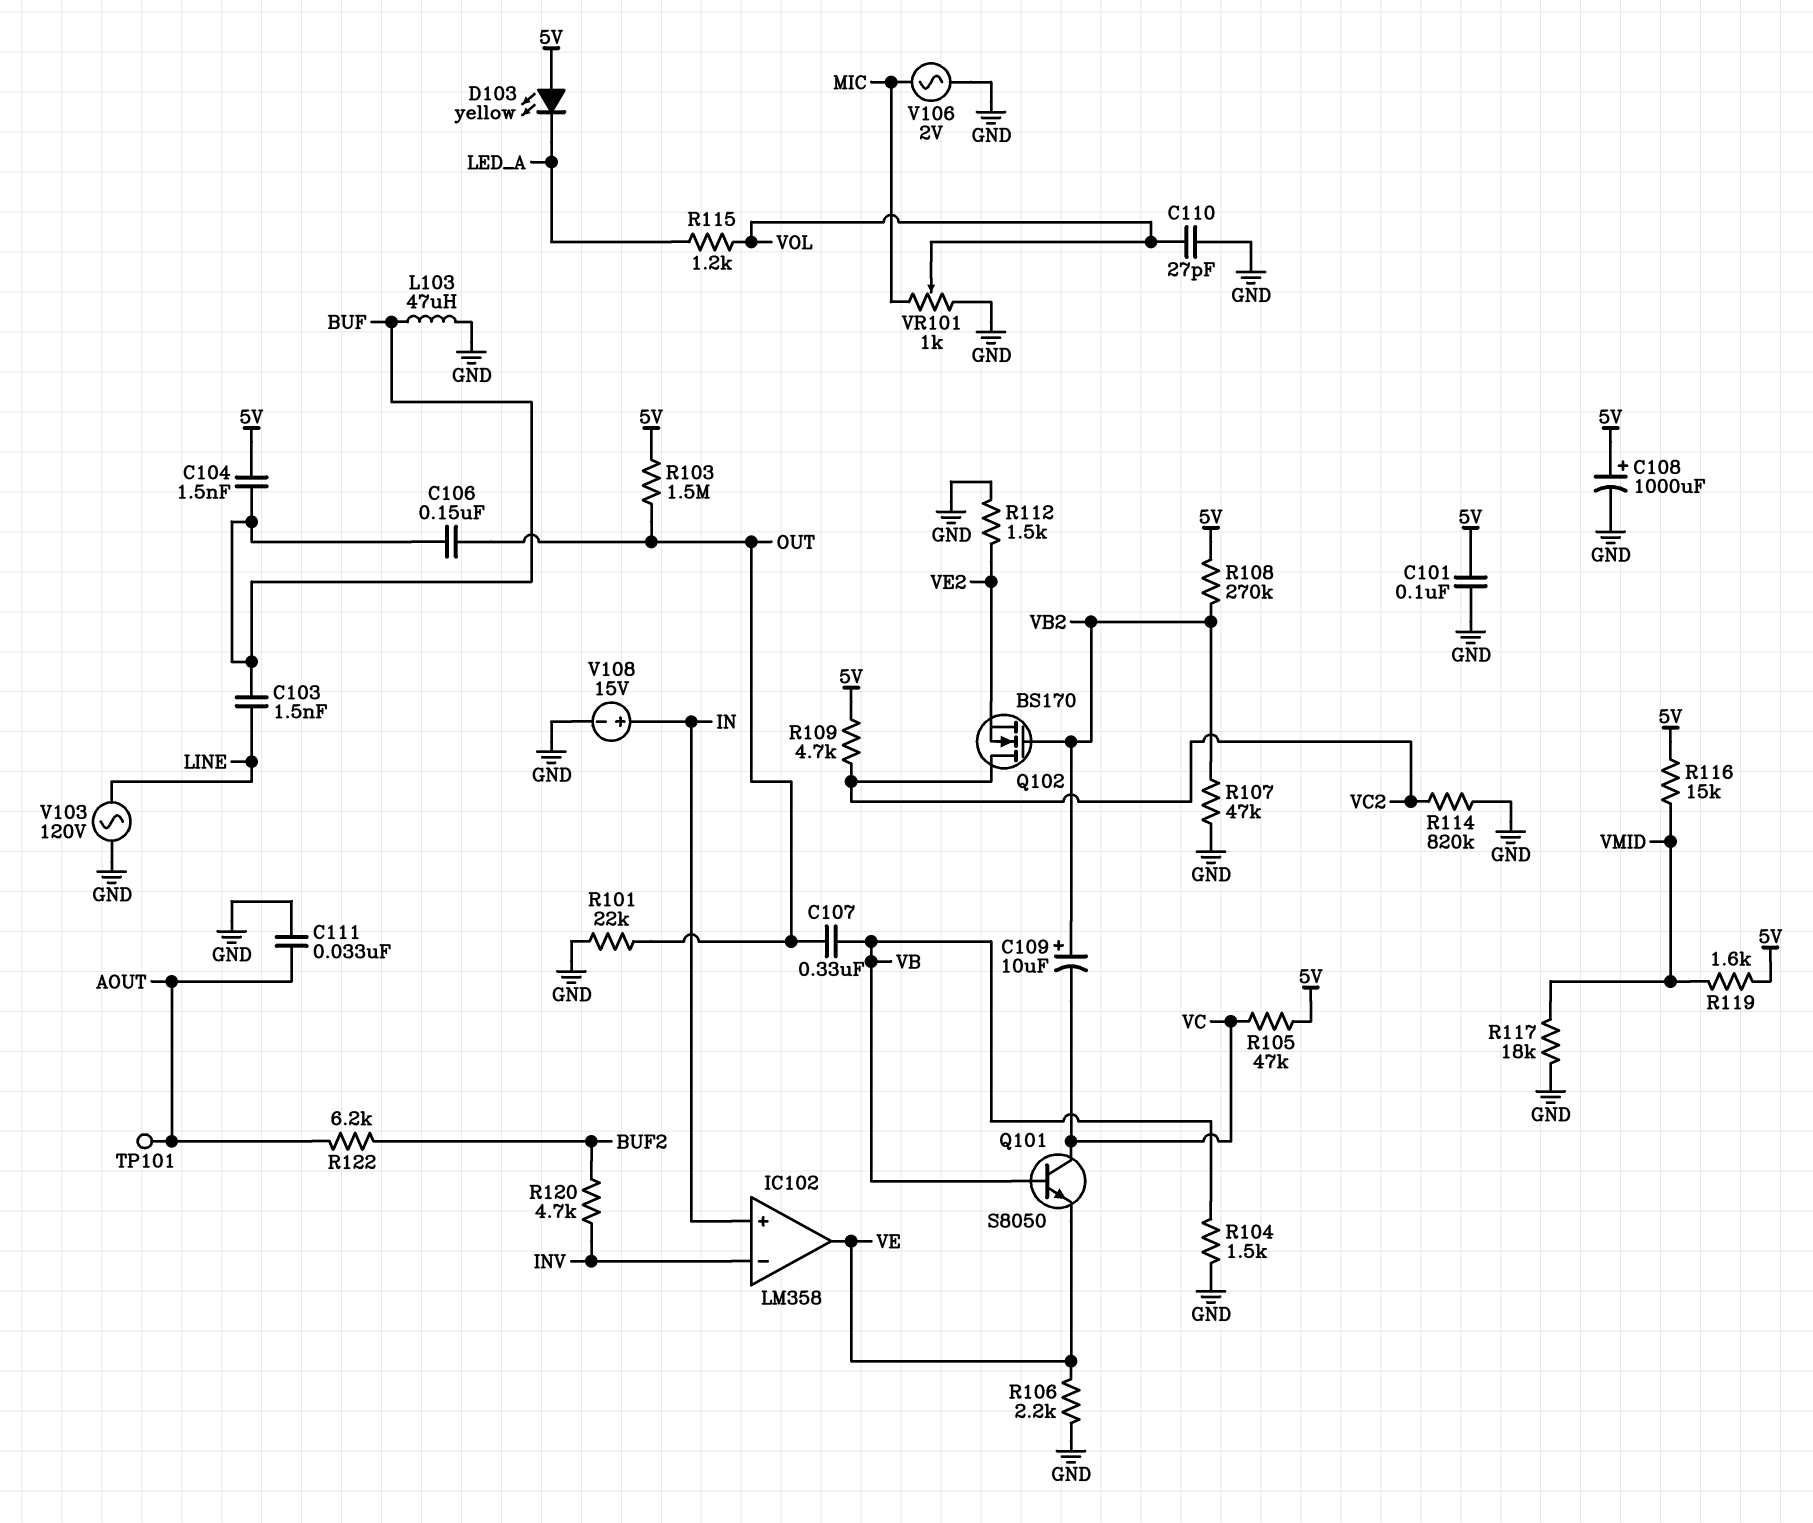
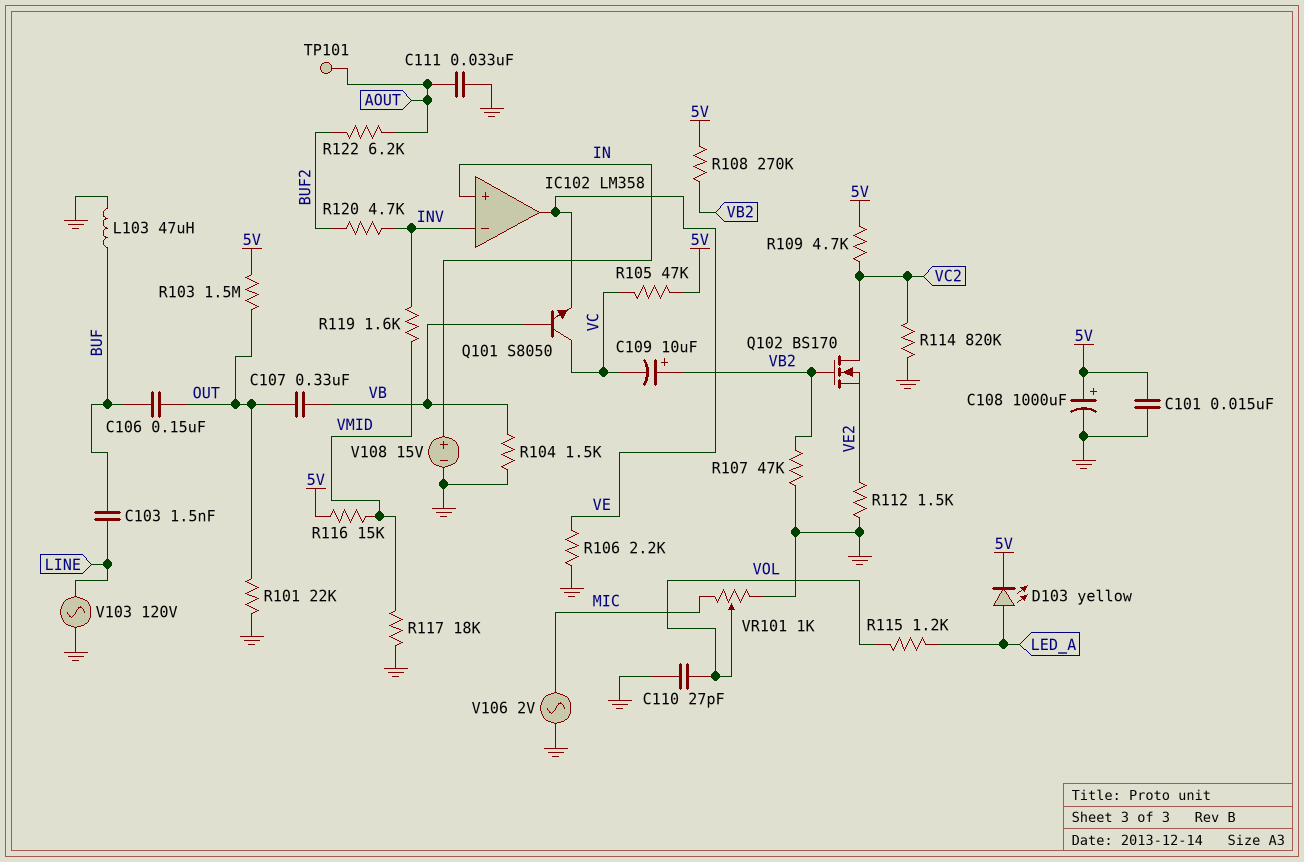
C101: 100nF (5V, GND) -> 15nF (5V, GND)
C104: 1.5nF (5V, BUF) -> none
D103: LED yellow (A 5V, K LED_A) -> LED yellow (A LED_A, K 5V)
R119: 1.6k (5V, VMID) -> 1.6k (INV, VMID)

